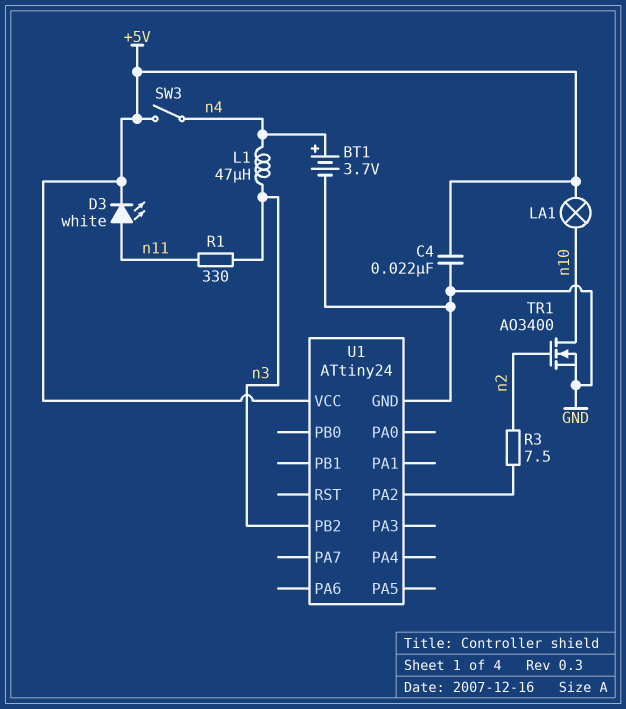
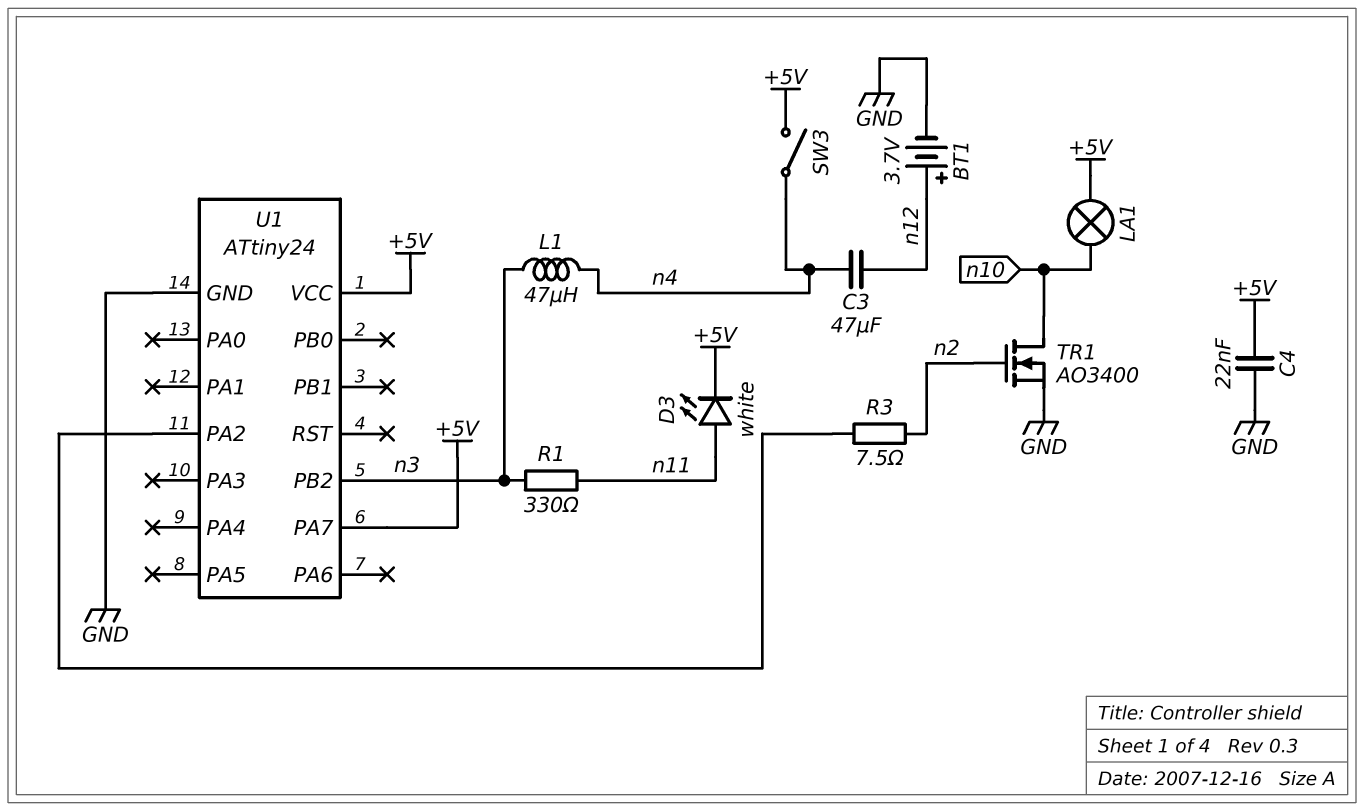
BT1: 3.7V (plus n4, minus GND) -> 3.7V (plus n12, minus GND)
C3: none -> 47uF (n4, n12)
U1 pin PA7: none -> +5V

